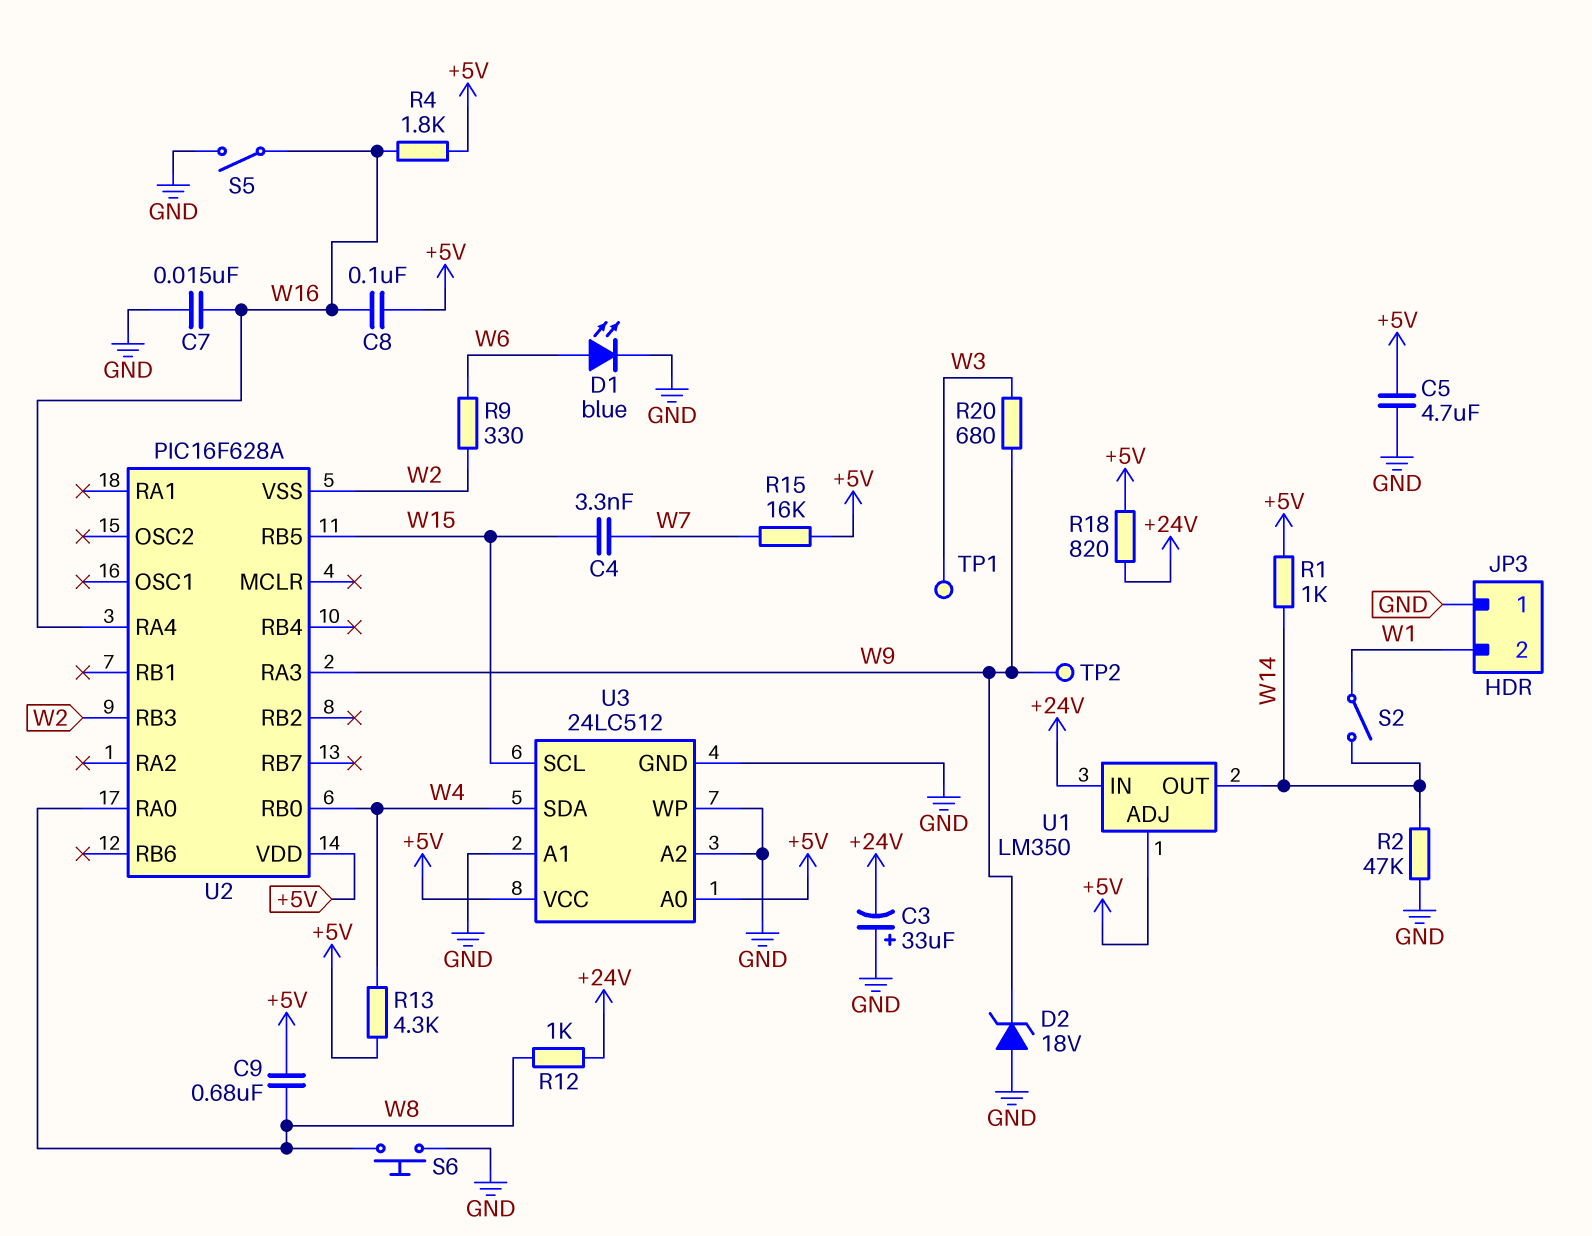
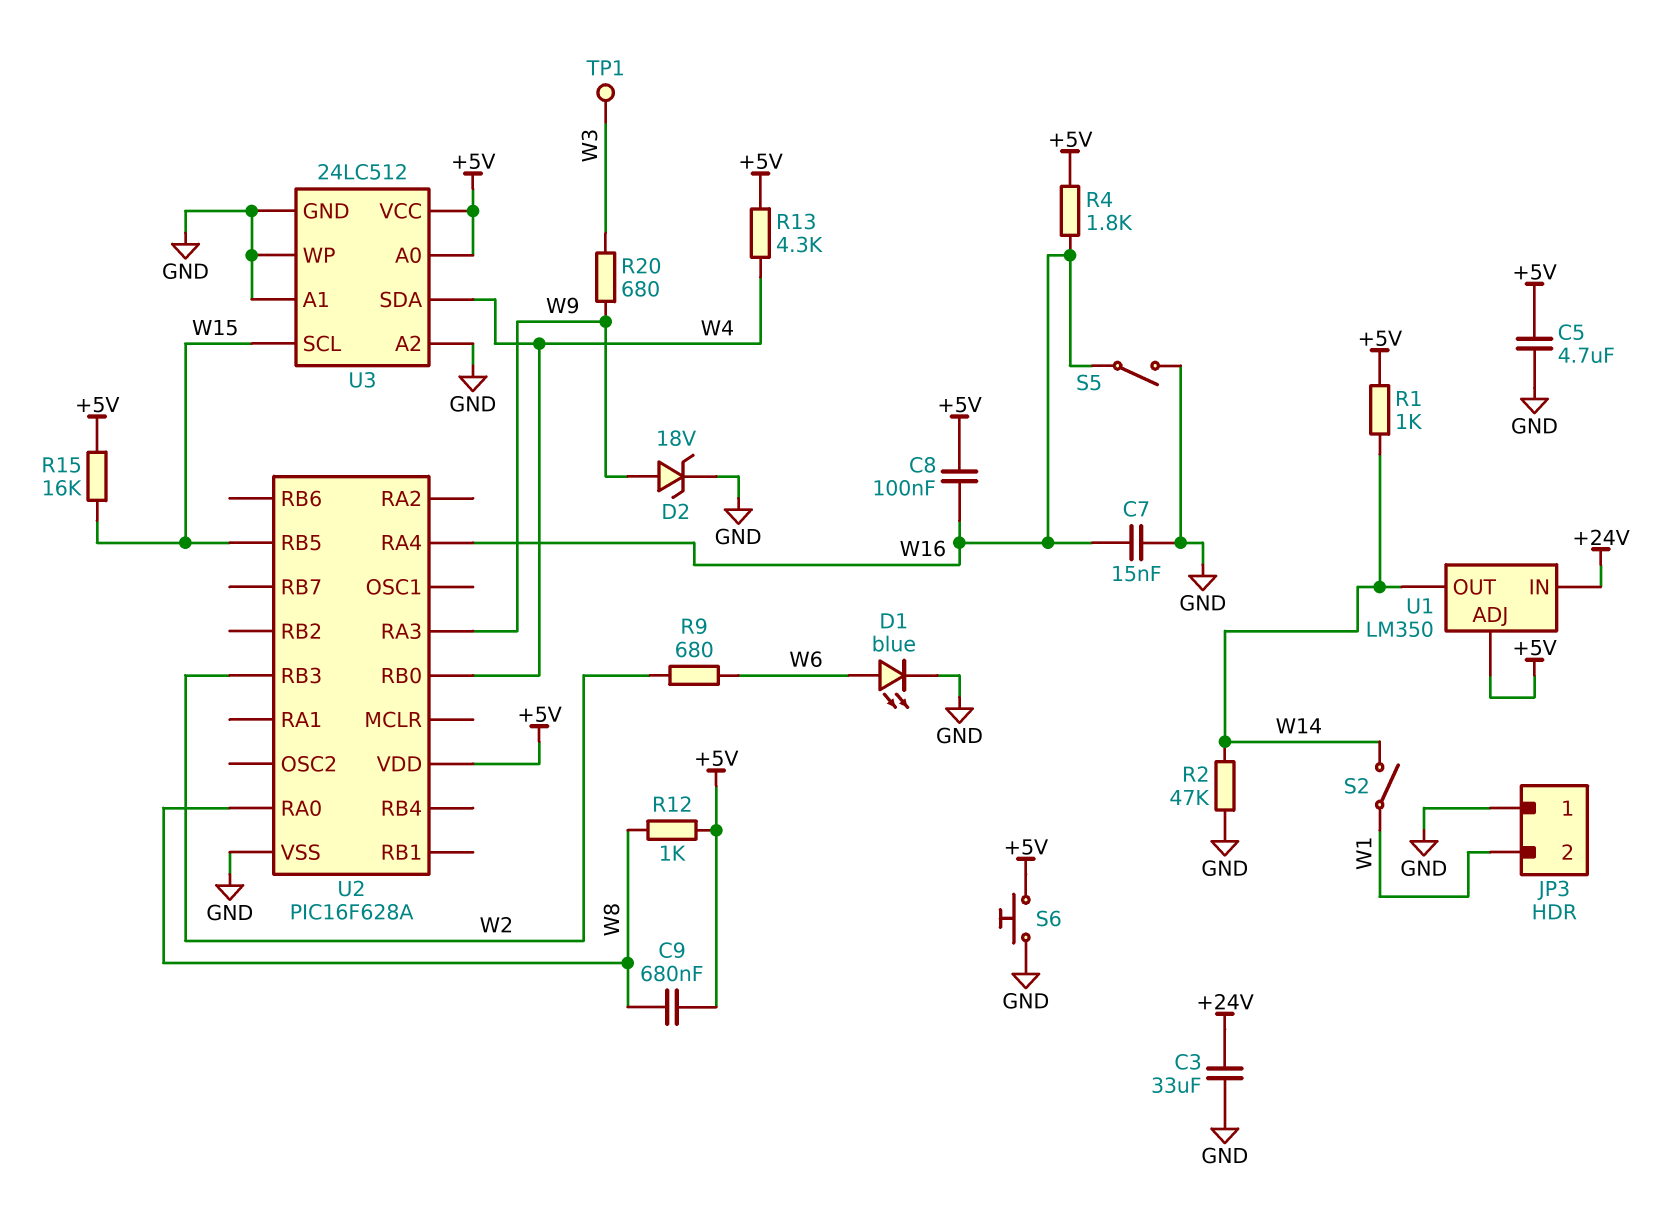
C3: 33uF (plus GND, minus +24V) -> 33uF (+24V, GND)
C4: 3.3nF (W7, W15) -> none
D2: zener 18V (A GND, K W9) -> zener 18V (A W9, K GND)
R9: 330 (W2, W6) -> 680 (W2, W6)
R12: 1k (+24V, W8) -> 1k (+5V, W8)
R15: 16k (+5V, W7) -> 16k (+5V, W15)
R18: 820 (+5V, +24V) -> none
S6: button (GND, W8) -> button (+5V, GND)
TP2: test point (W9) -> none
U2 pin VSS: W2 -> GND

